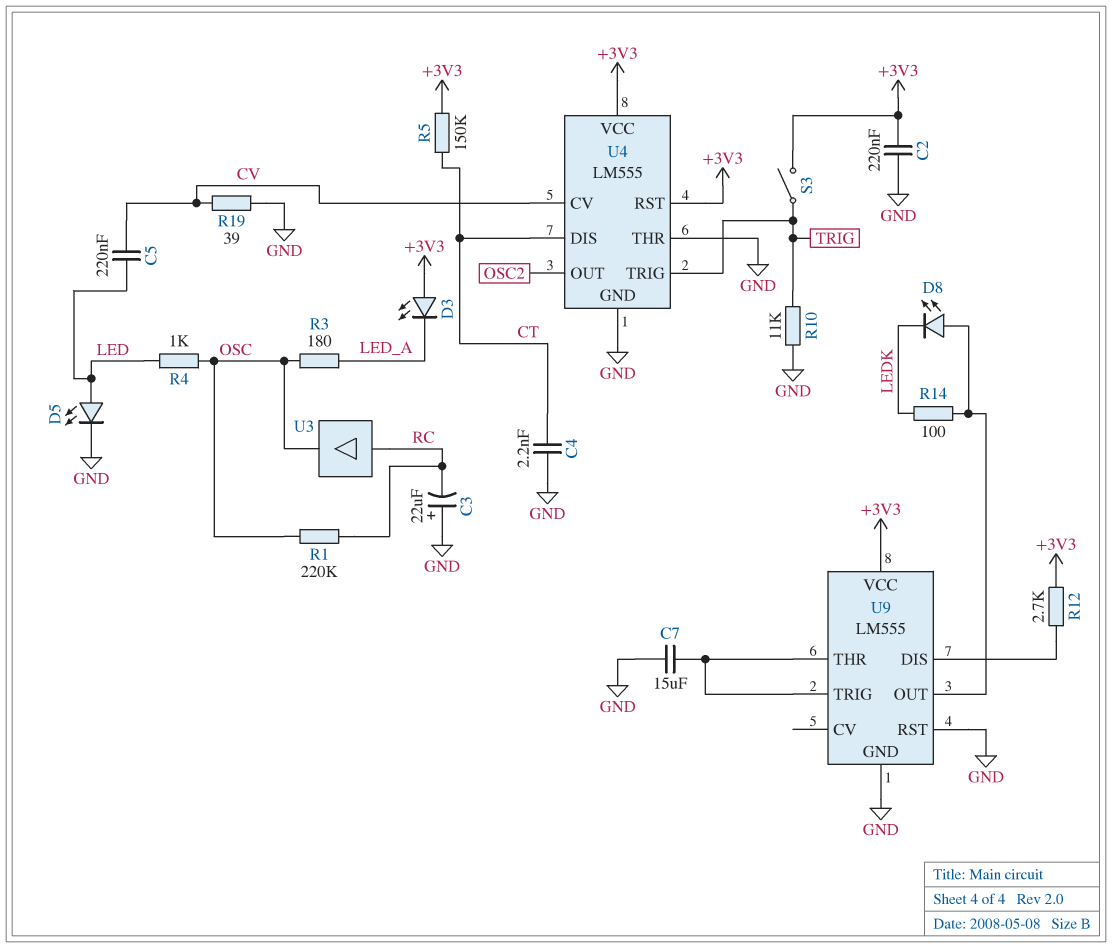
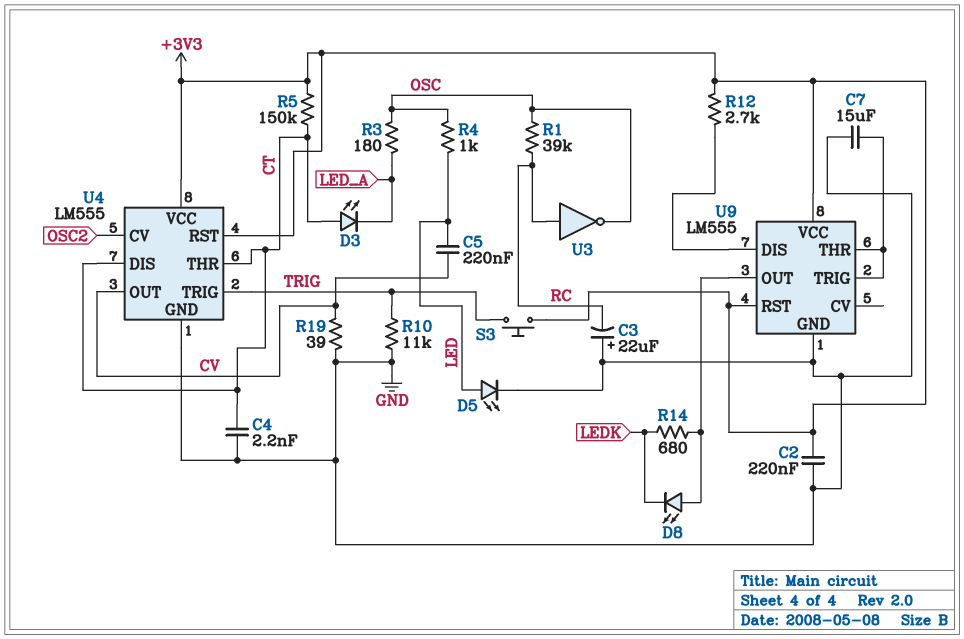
D3: LED (A +3V3, K LED_A) -> LED (A CT, K LED_A)
R1: 220k (OSC, RC) -> 39k (OSC, RC)
R14: 100 (LEDK, U9/OUT) -> 680 (LEDK, U9/OUT)
S3: switch (+3V3, TRIG) -> button (+3V3, TRIG)
U3: buffer (in RC, out OSC) -> NOT (in RC, out OSC)
U4 pin CV: CV -> OSC2
U4 pin OUT: OSC2 -> CV
U4 pin THR: GND -> CT
U9 pin RST: GND -> +3V3

